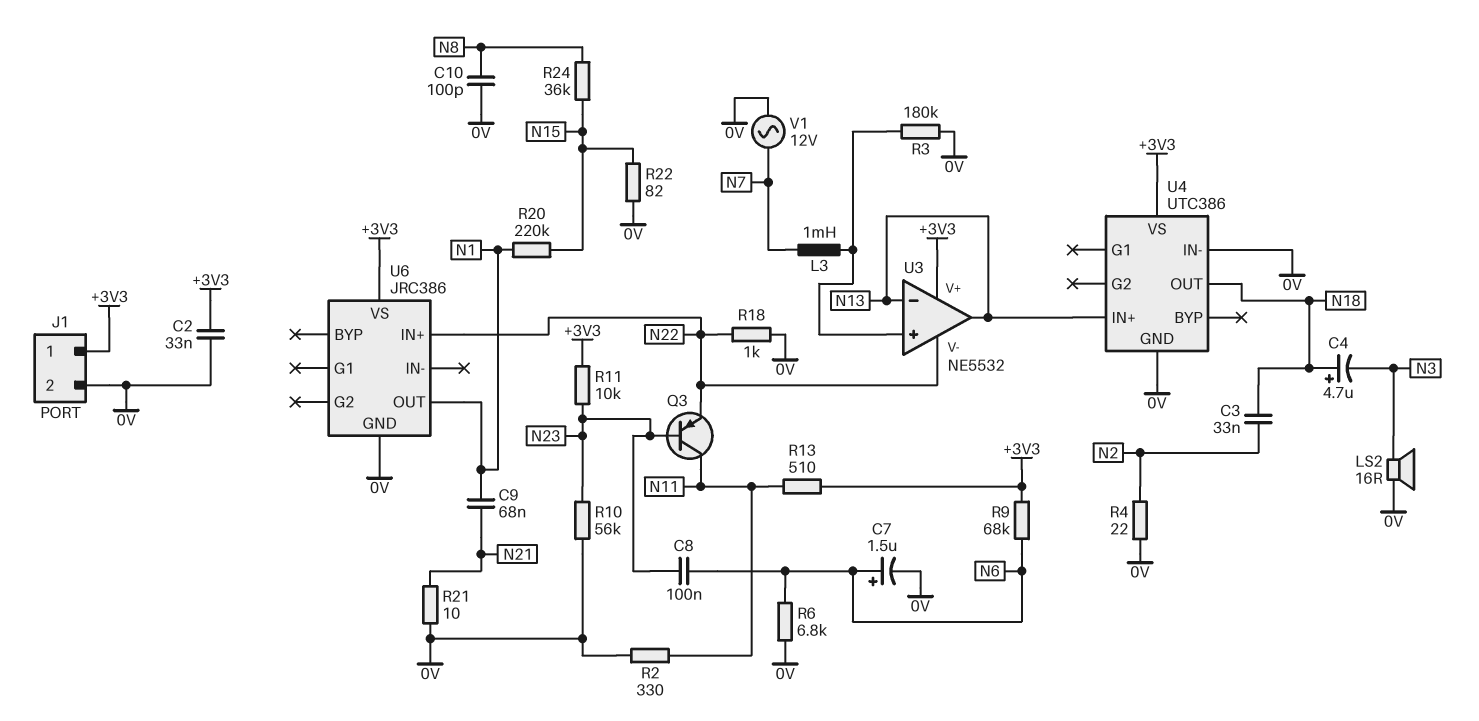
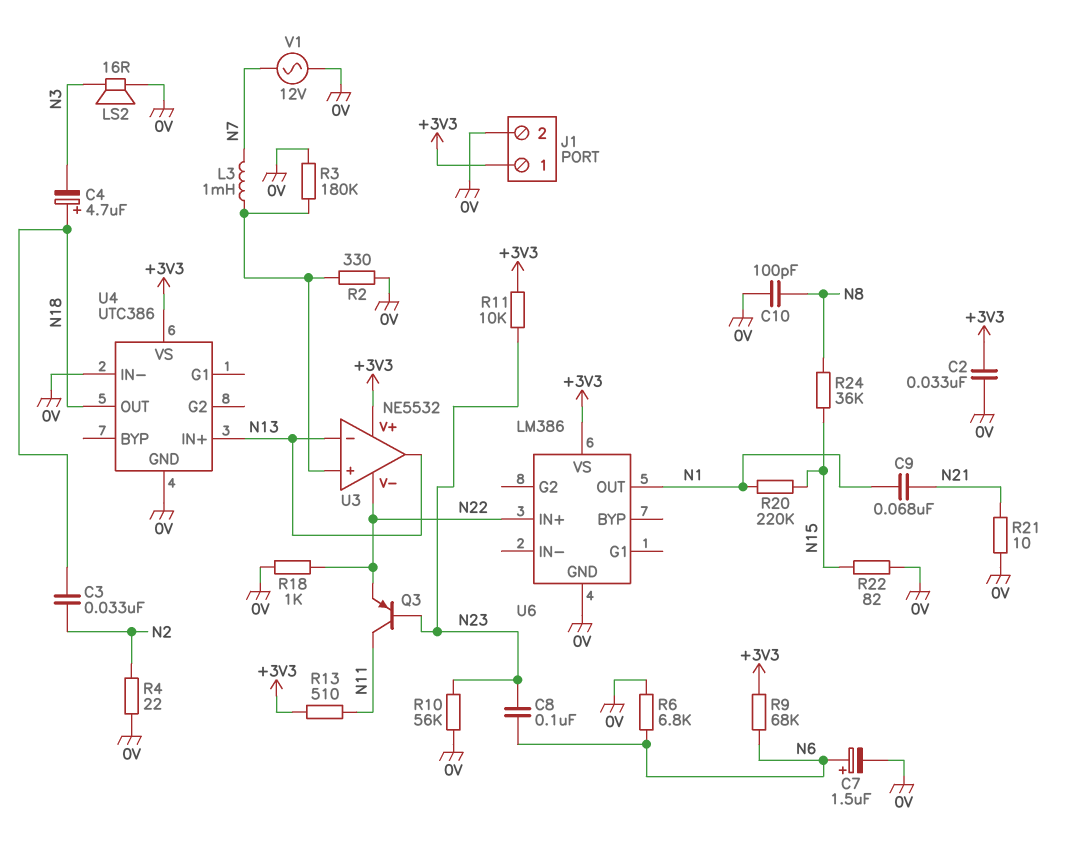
R2: 330 (0V, N11) -> 330 (0V, U3/in+)
U6: JRC386 -> LM386

